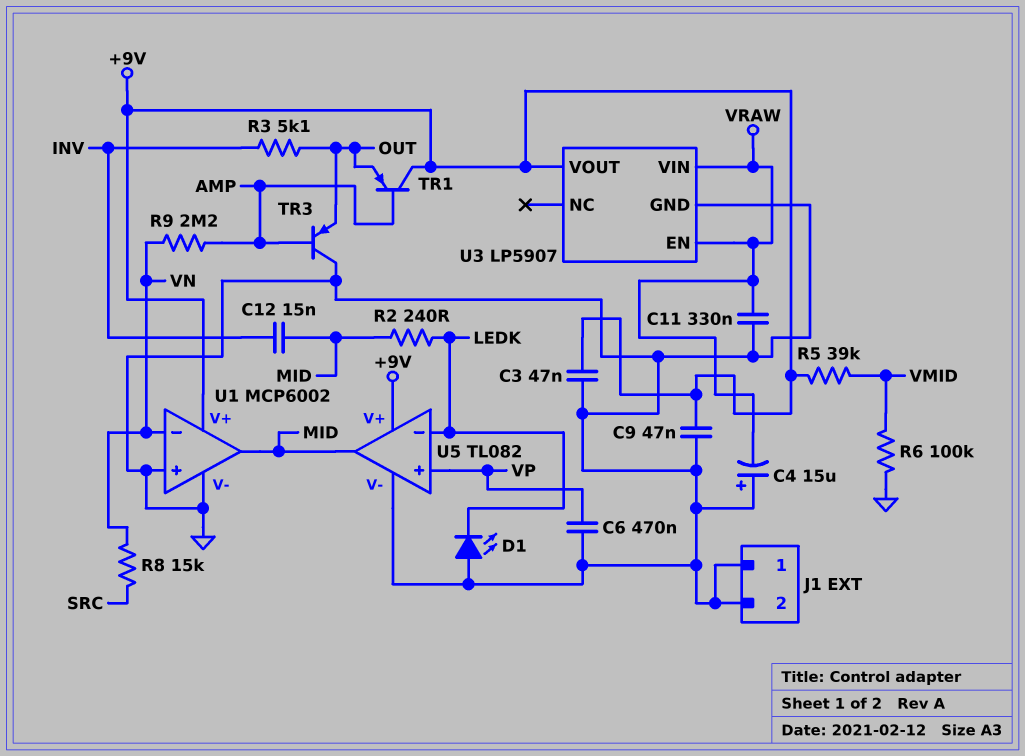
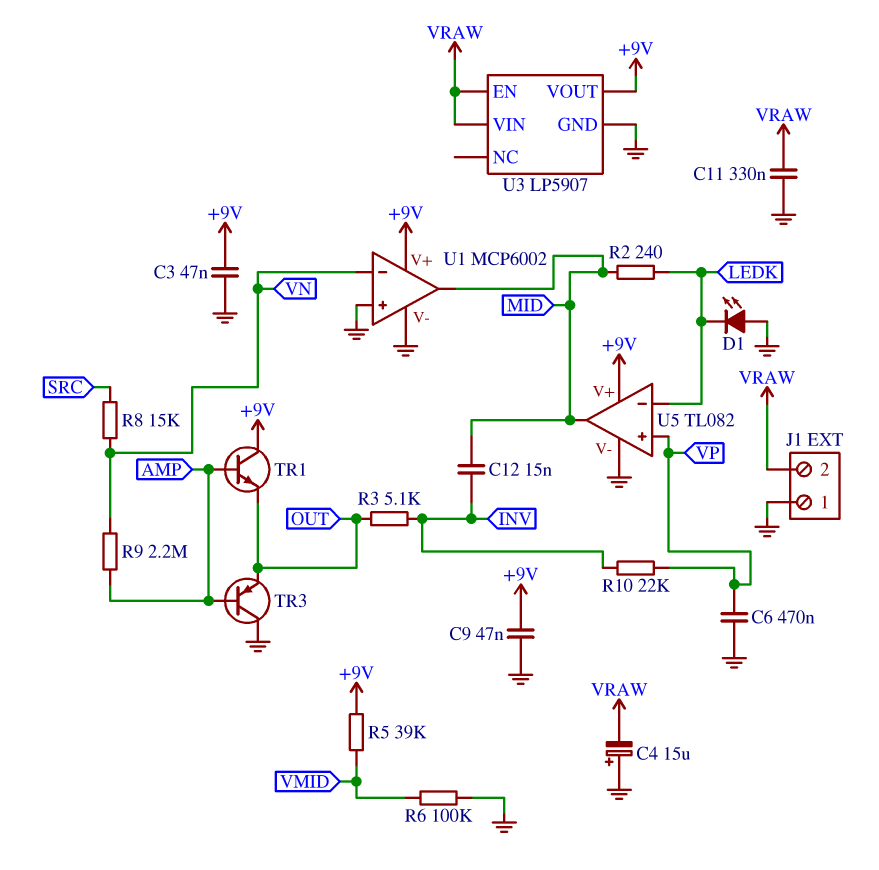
J1 pin 2: GND -> VRAW
R10: none -> 22k (INV, VP)
TR1: PNP (B AMP, C +9V, E OUT) -> NPN (B AMP, C +9V, E OUT)

